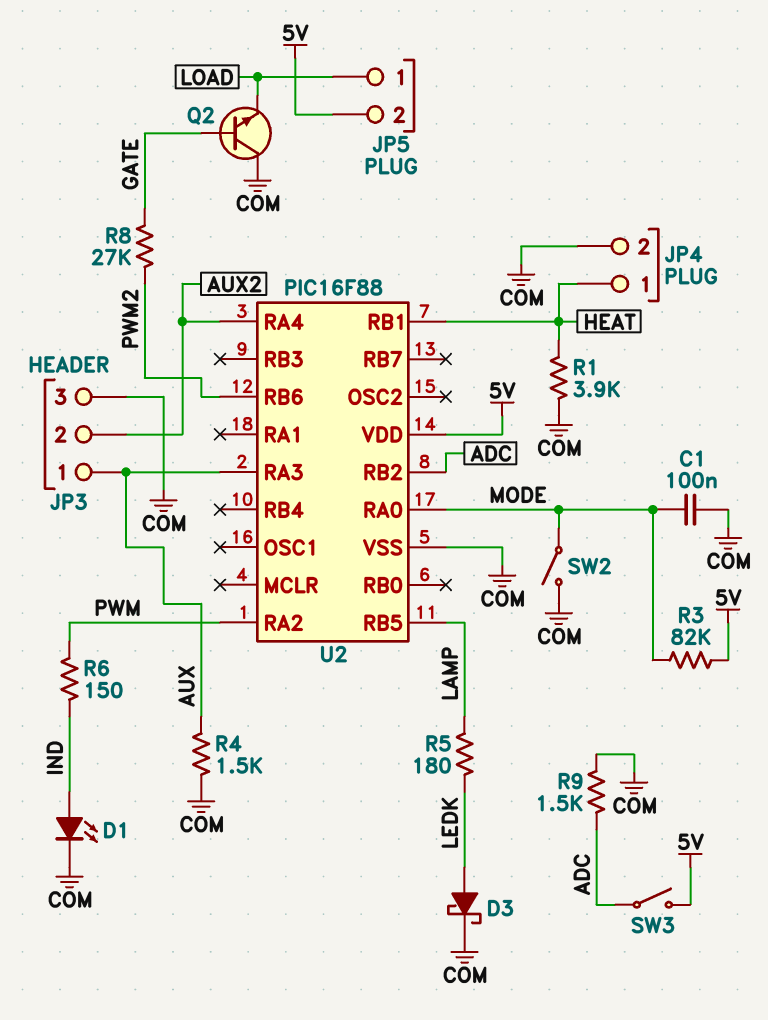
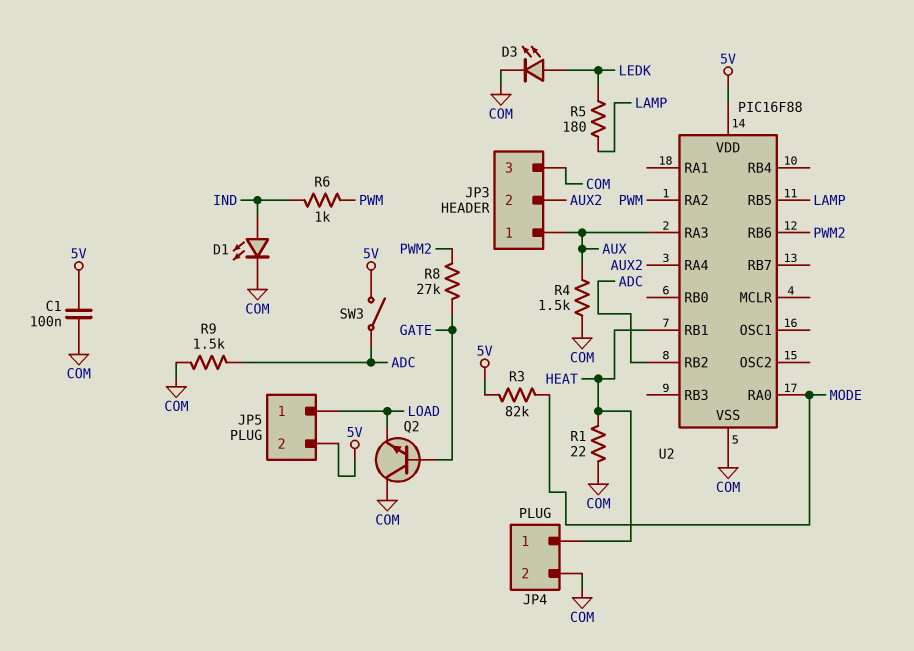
C1: 100nF (COM, MODE) -> 100nF (5V, COM)
D3: schottky (A LEDK, K COM) -> LED (A LEDK, K COM)
R1: 3.9k (COM, HEAT) -> 22 (COM, HEAT)
R6: 150 (IND, PWM) -> 1k (IND, PWM)
SW2: switch (COM, MODE) -> none

